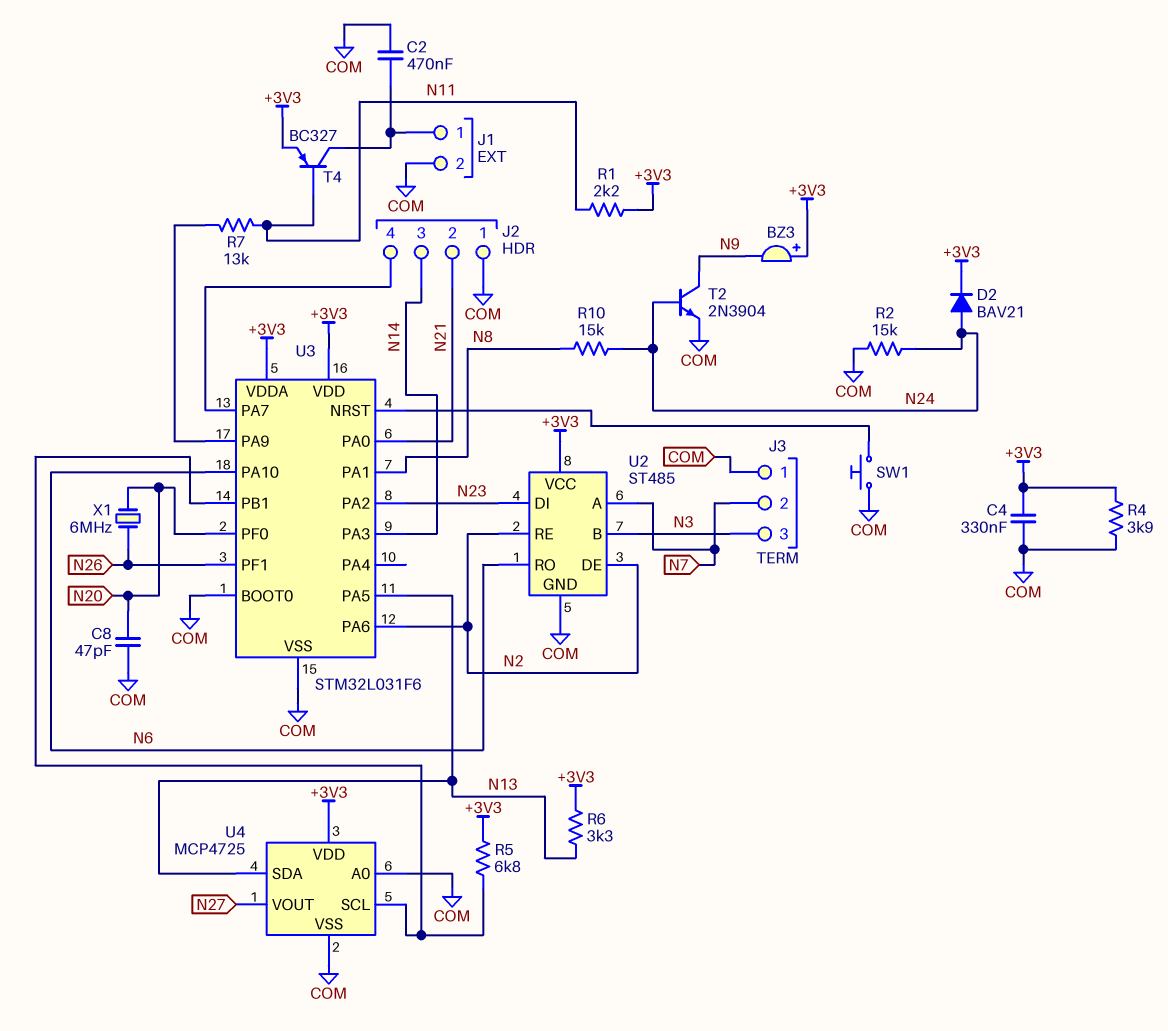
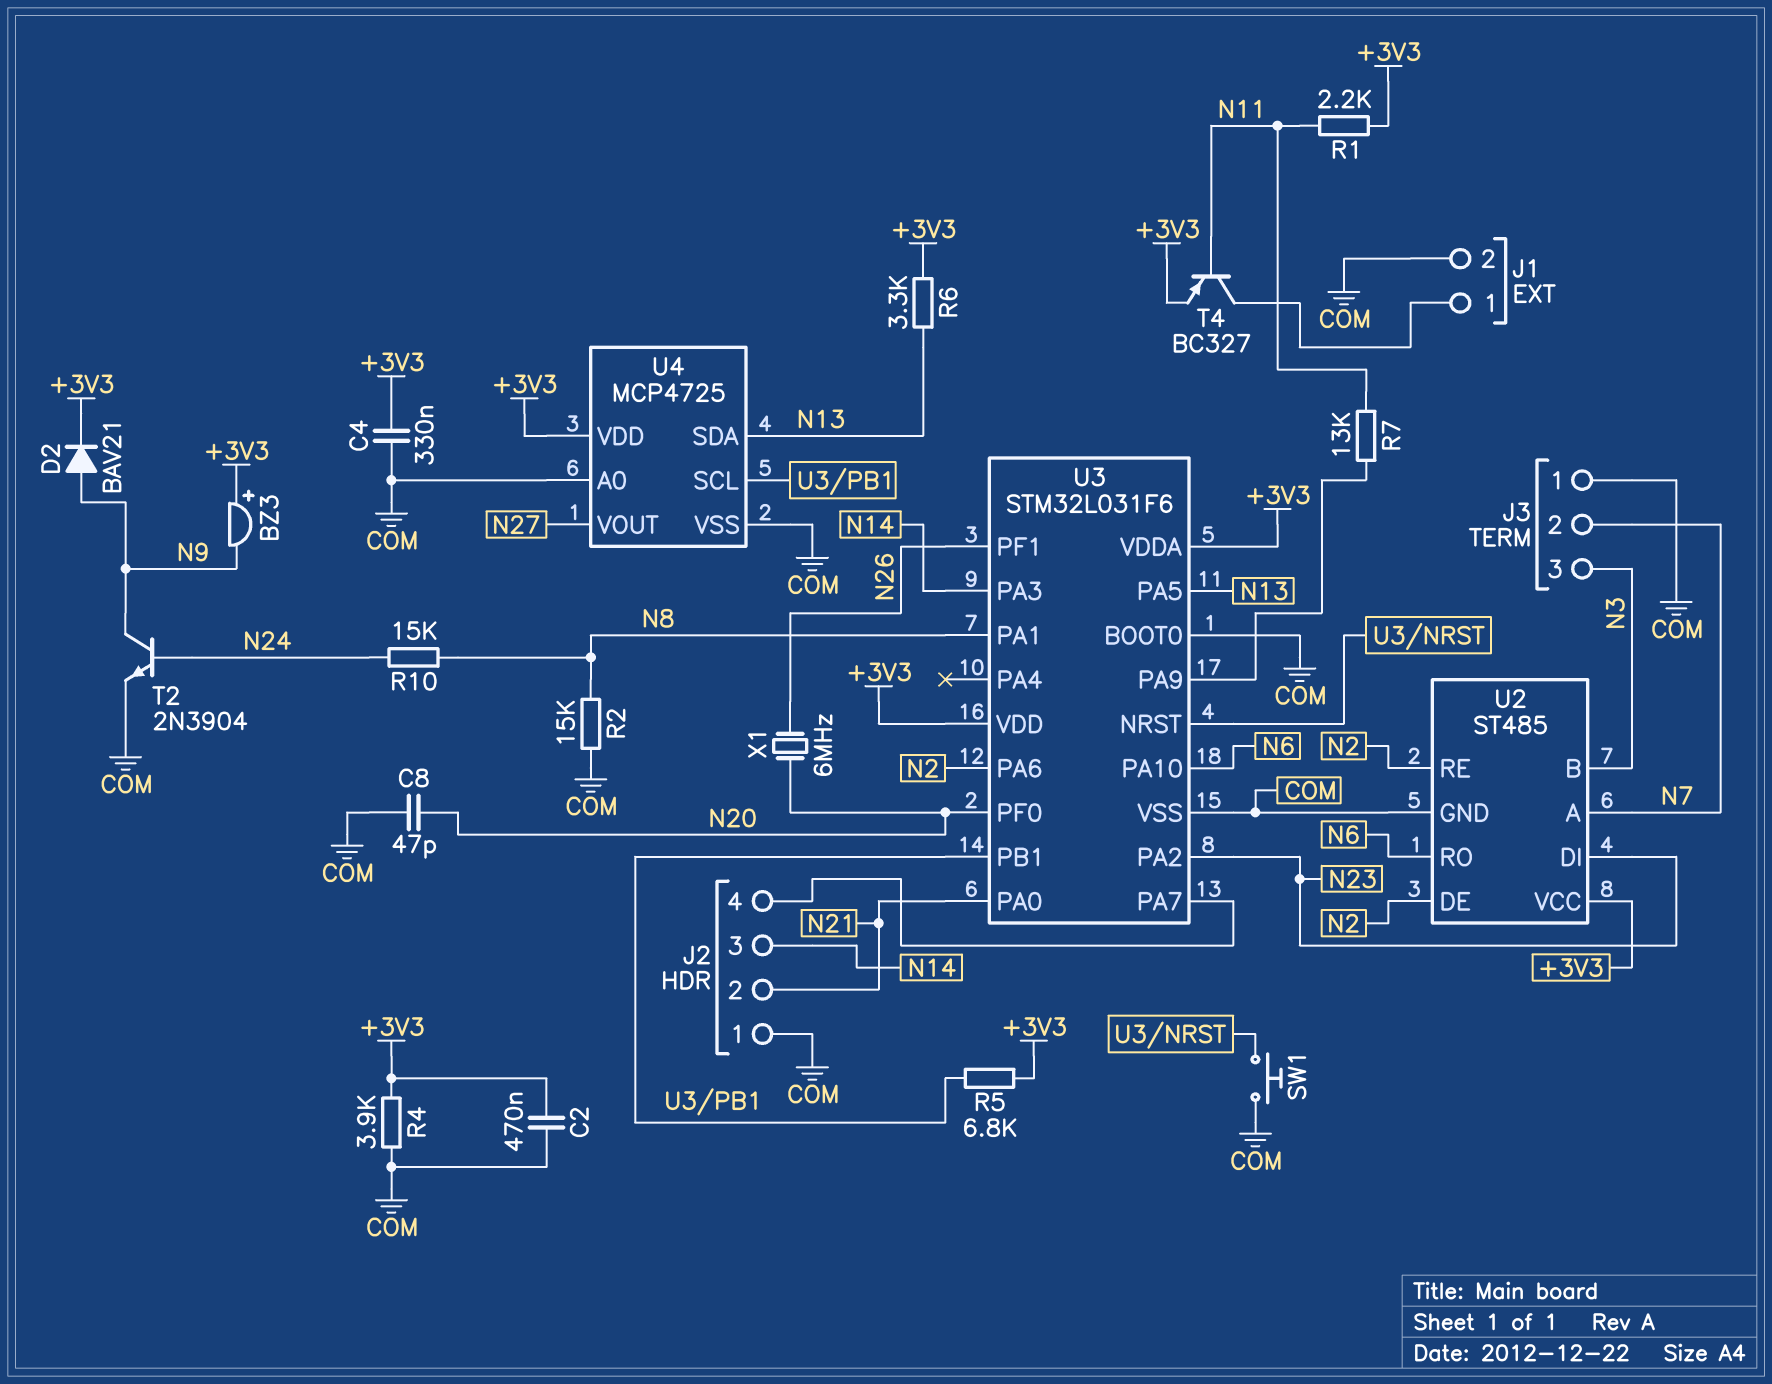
C2: 470nF (COM, J1/1) -> 470nF (+3V3, COM)
D2: diode BAV21 (A N24, K +3V3) -> diode BAV21 (A N9, K +3V3)
R2: 15k (COM, N24) -> 15k (COM, N8)

